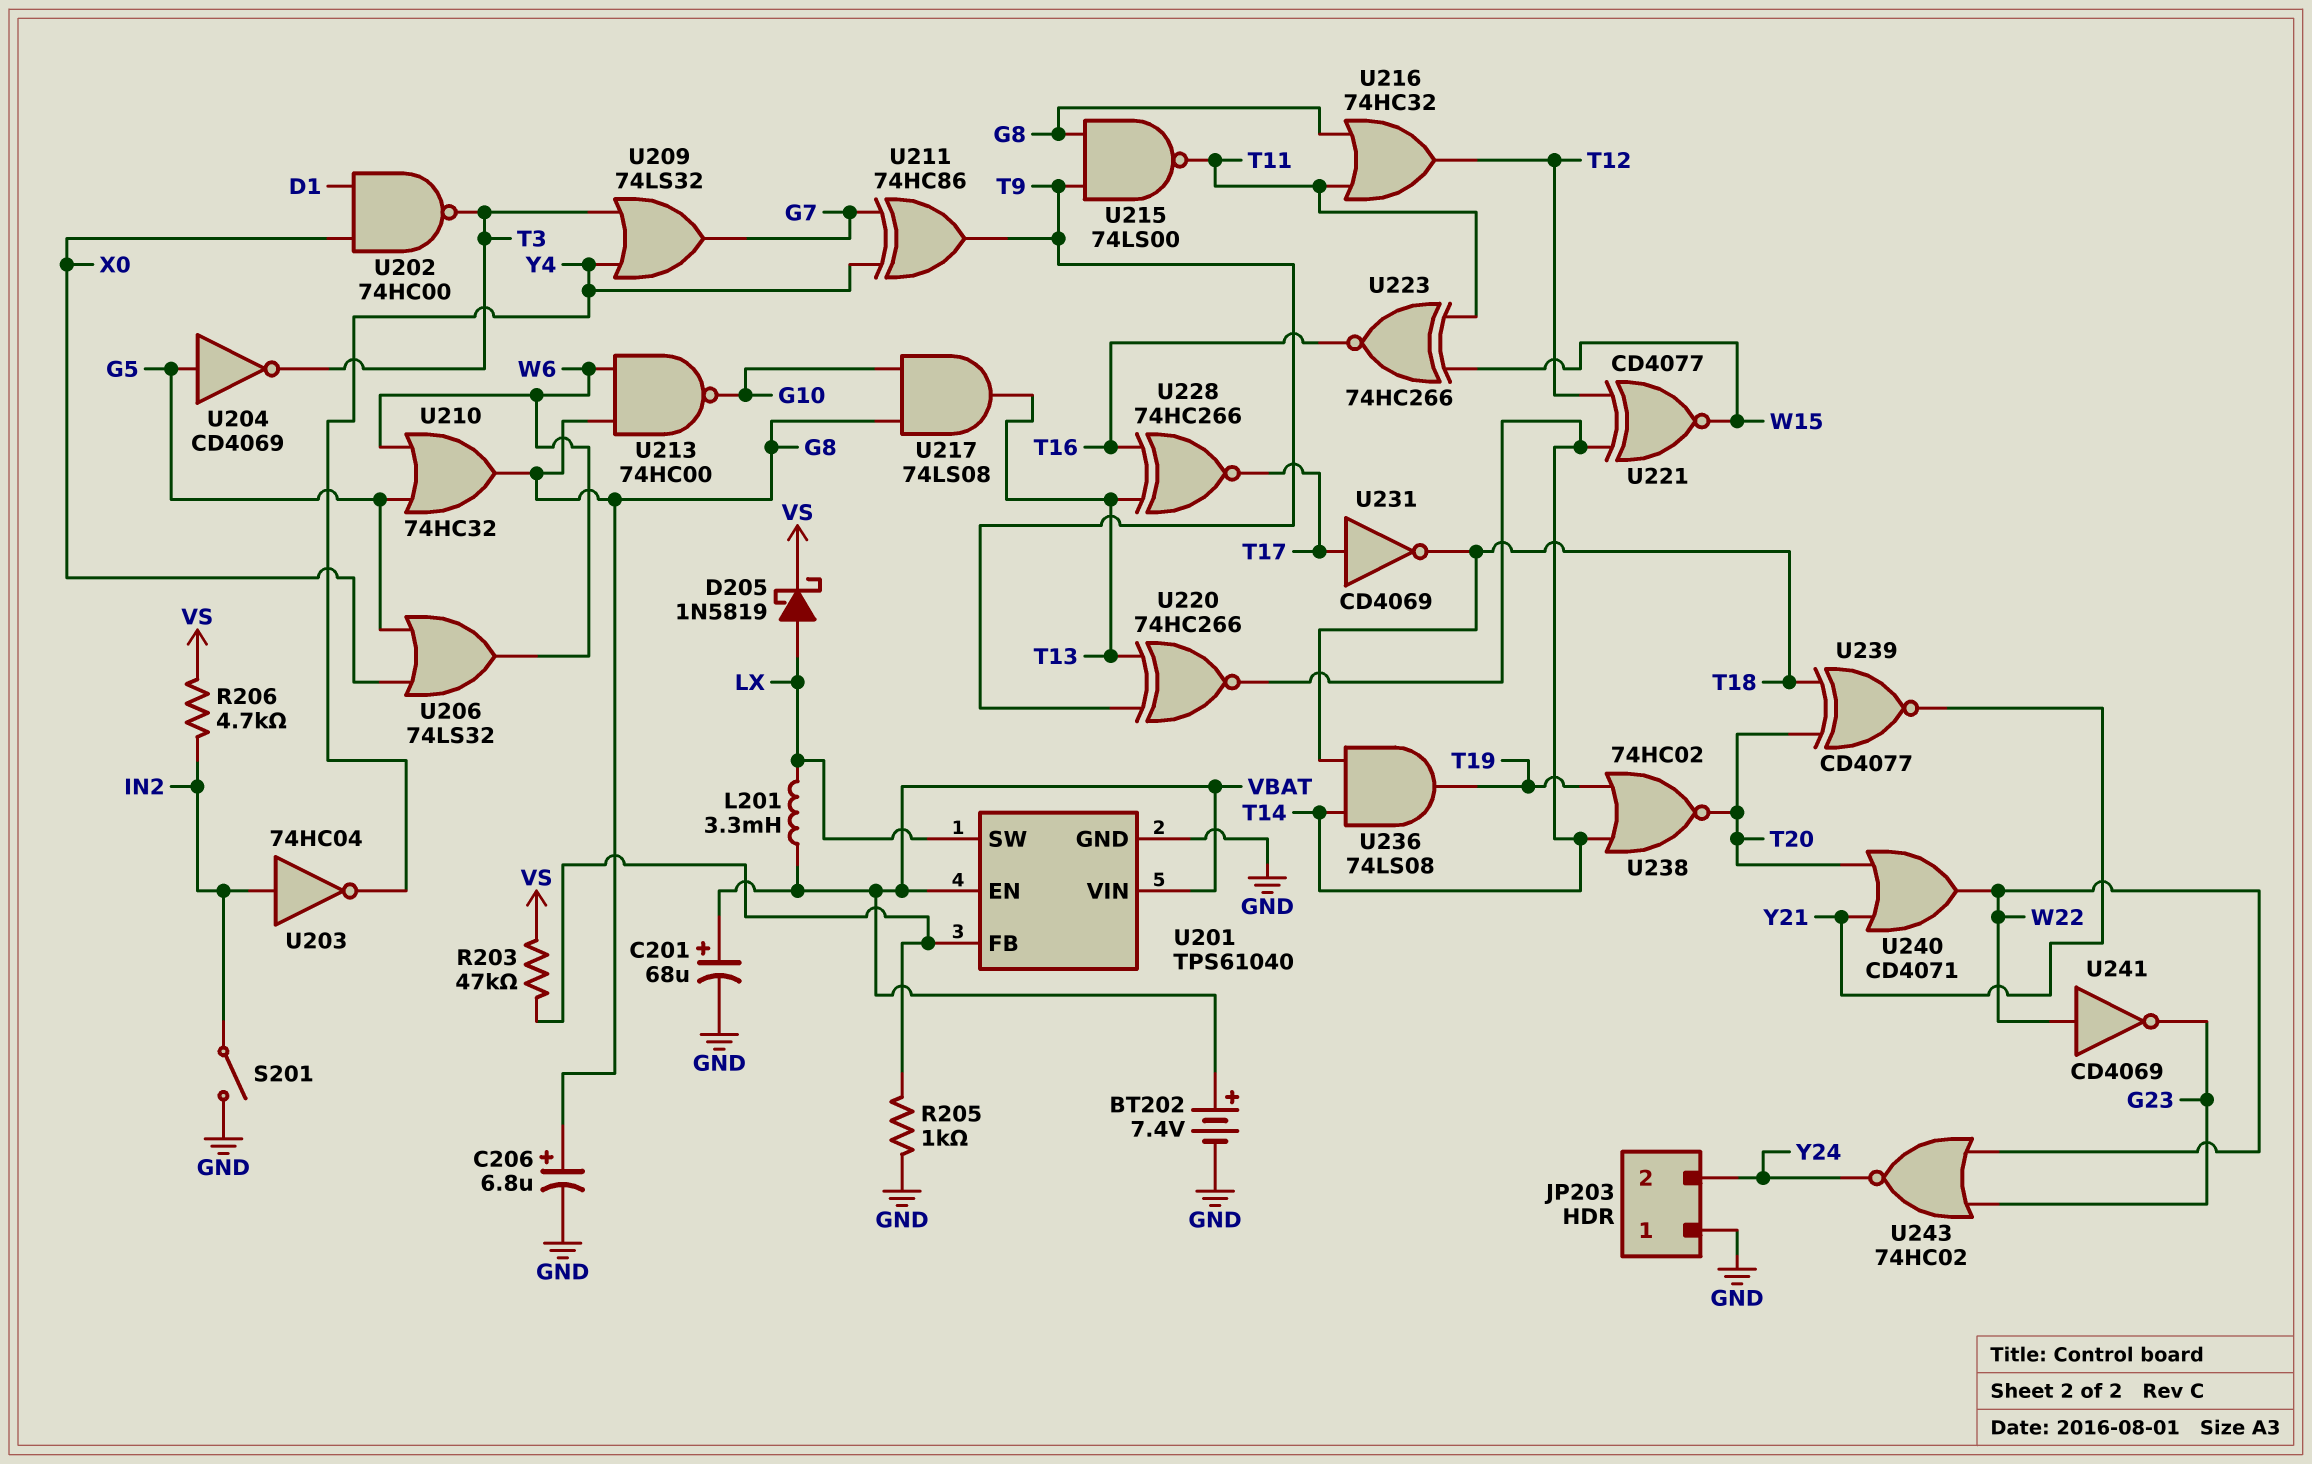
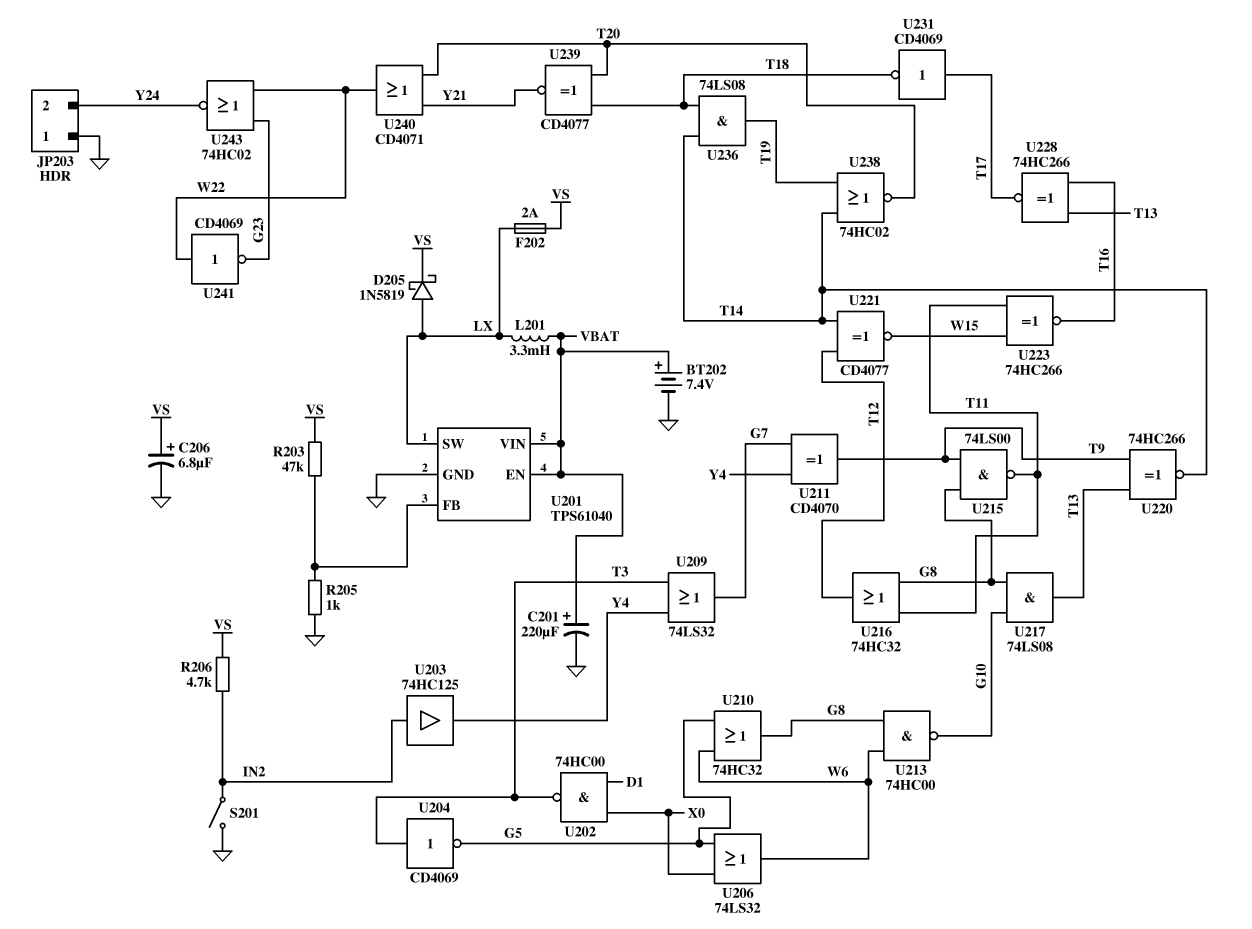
C201: 68uF (plus VBAT, minus GND) -> 220uF (plus VBAT, minus GND)
C206: 6.8uF (plus G8, minus GND) -> 6.8uF (plus VS, minus GND)
F202: none -> 2A (LX, VS)
U203: NOT 74HC04 (in IN2, out Y4) -> buffer 74HC125 (in IN2, out Y4)
U204: NOT CD4069 (in G5, out T3) -> NOT CD4069 (in T3, out G5)
U211: XOR 74HC86 (in G7, in Y4, out T9) -> XOR CD4070 (in G7, in Y4, out T9)

